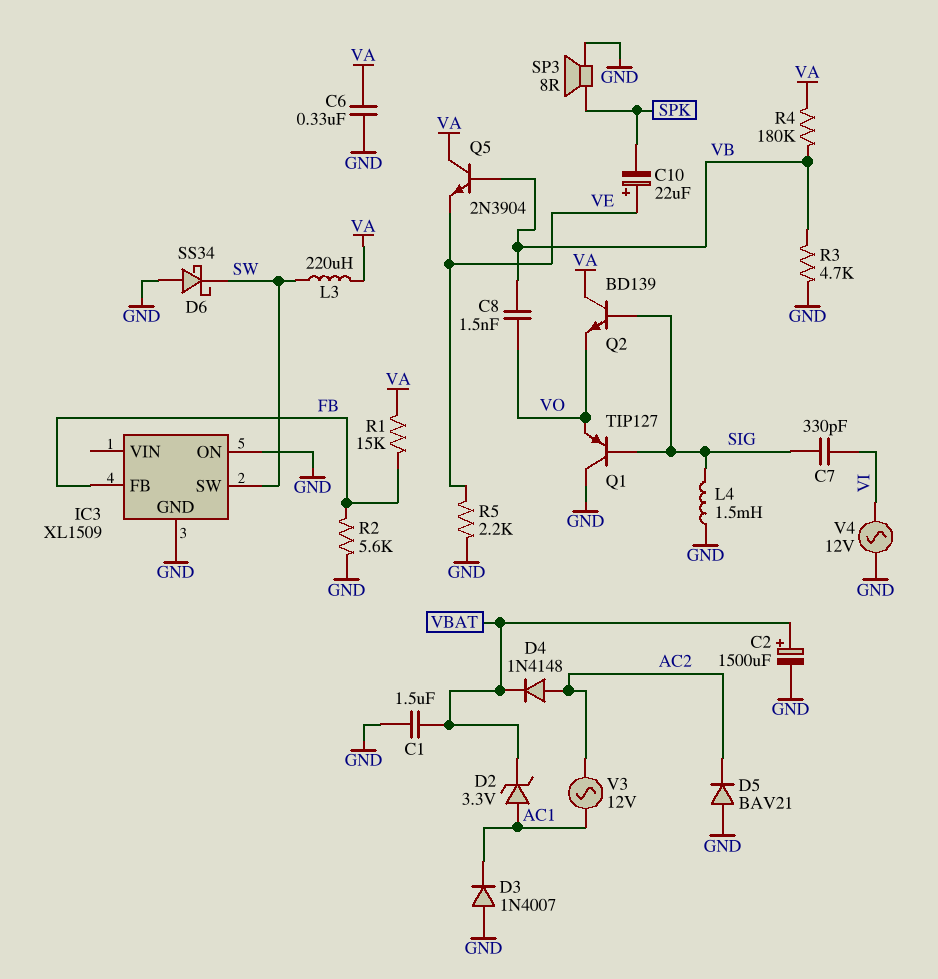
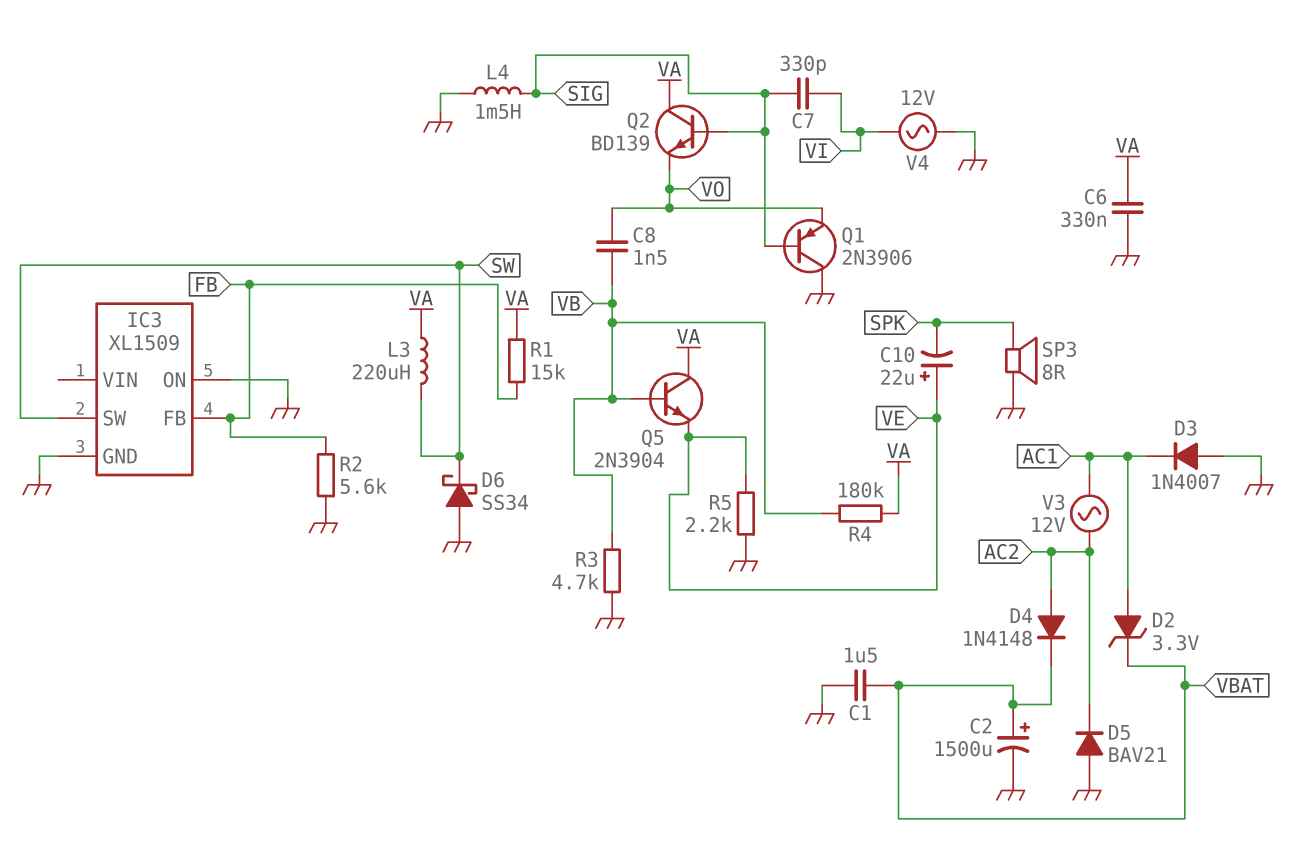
Q1: PNP TIP127 (B SIG, C GND, E VO) -> PNP 2N3906 (B SIG, C GND, E VO)

